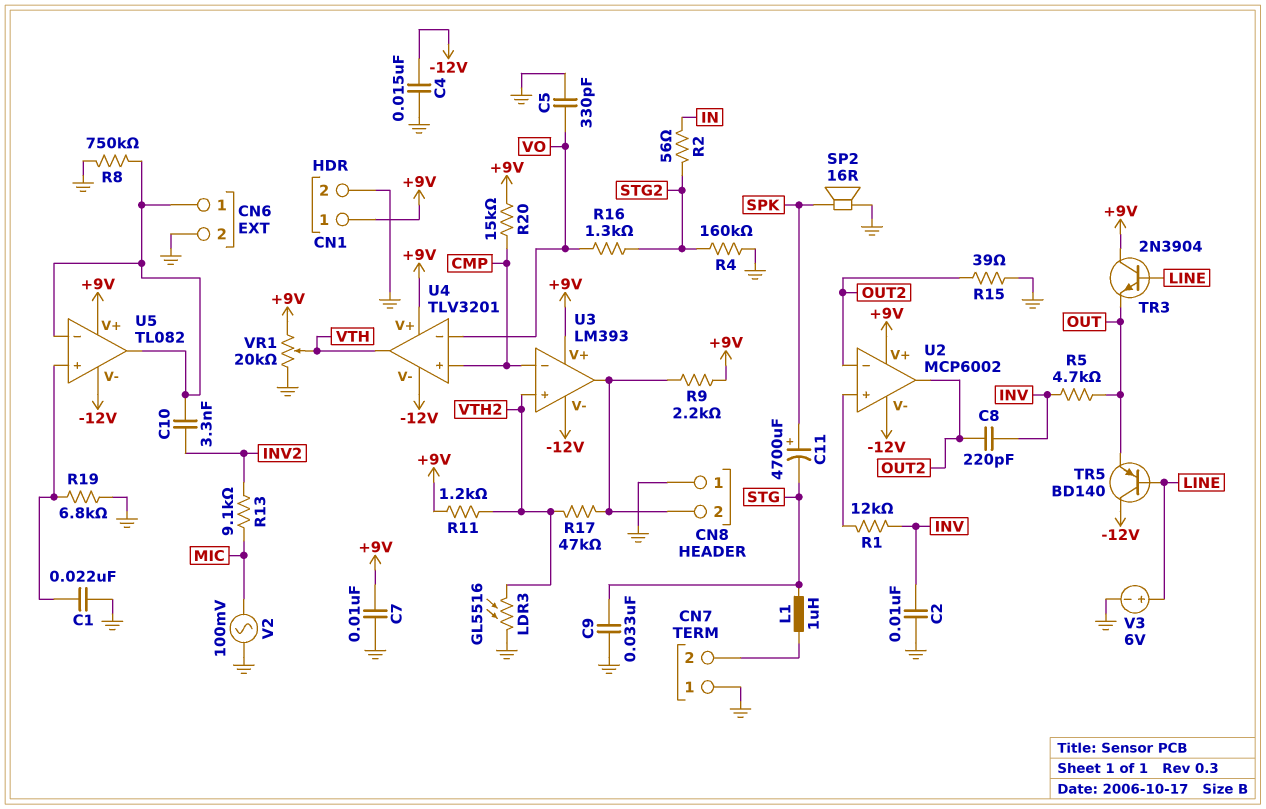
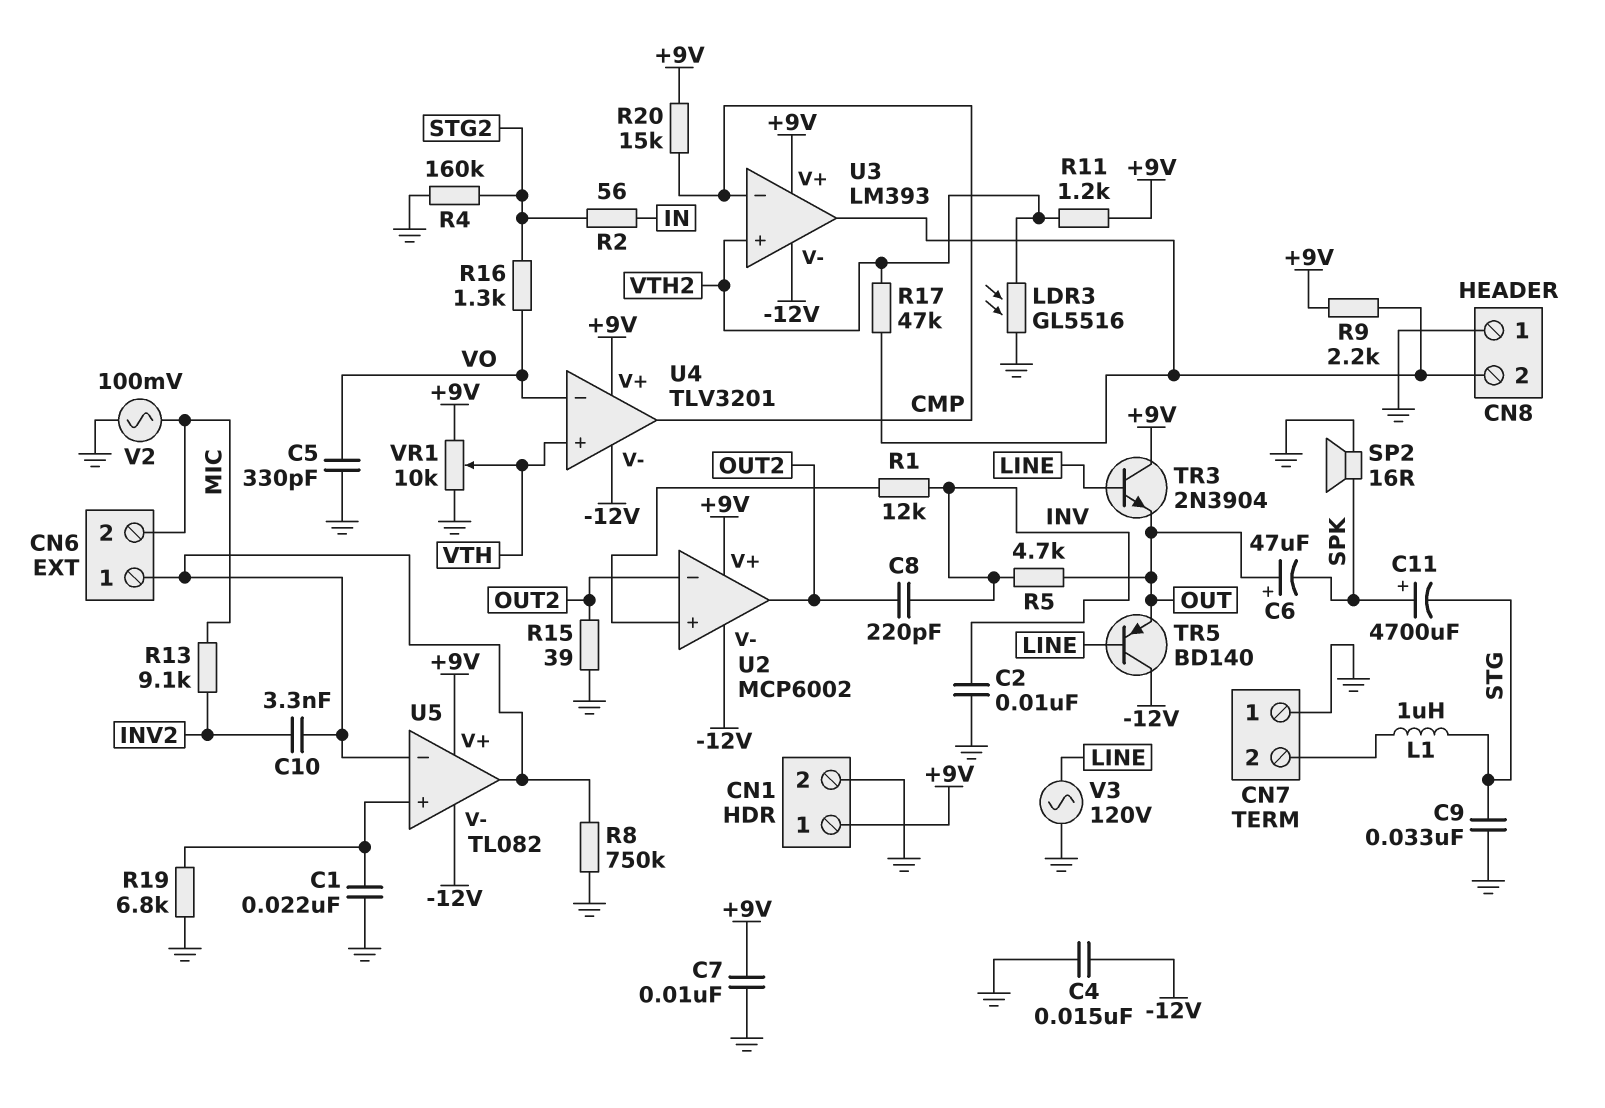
C6: none -> 47uF (plus OUT, minus SPK)
CN6 pin 2: GND -> MIC
U4 pin in+: CMP -> VTH
U4 pin out: VTH -> CMP
V3: 6V (plus LINE, minus GND) -> AC 120V (GND, LINE)
VR1: 20k (+9V, GND, wiper VTH) -> 10k (+9V, GND, wiper VTH)

